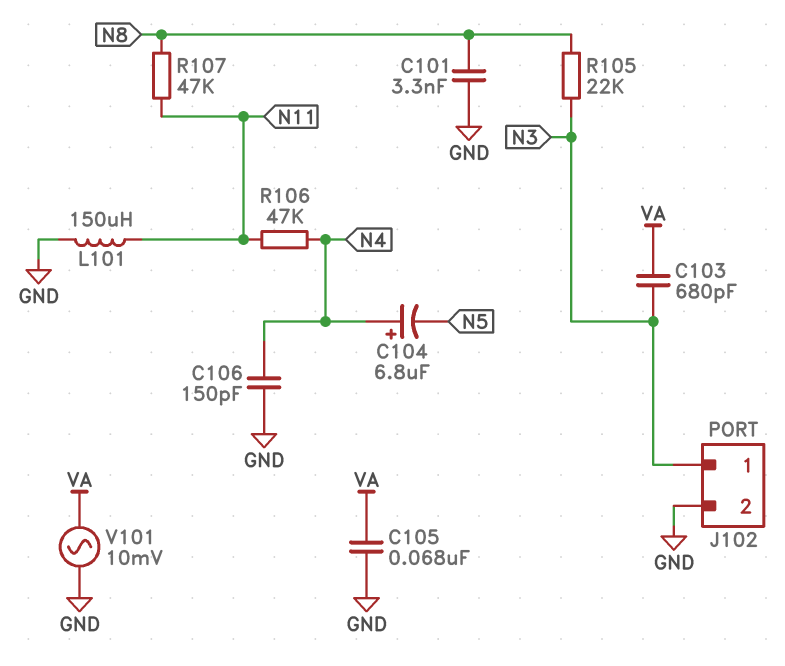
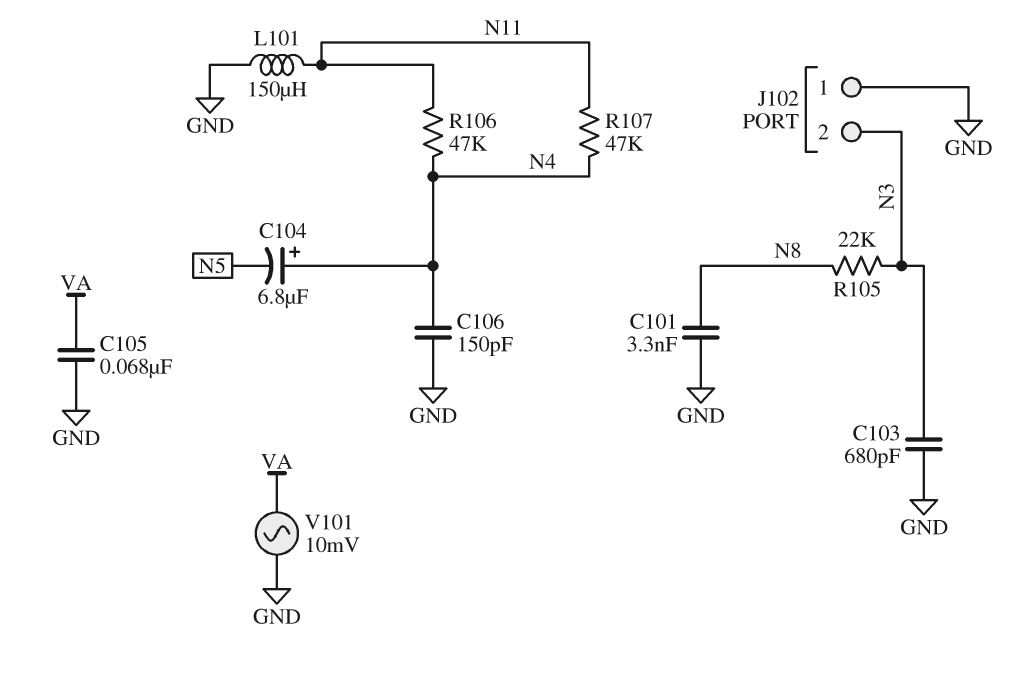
C103: 680pF (N3, VA) -> 680pF (GND, N3)
J102 pin 1: N3 -> GND
J102 pin 2: GND -> N3
R107: 47k (N8, N11) -> 47k (N4, N11)

